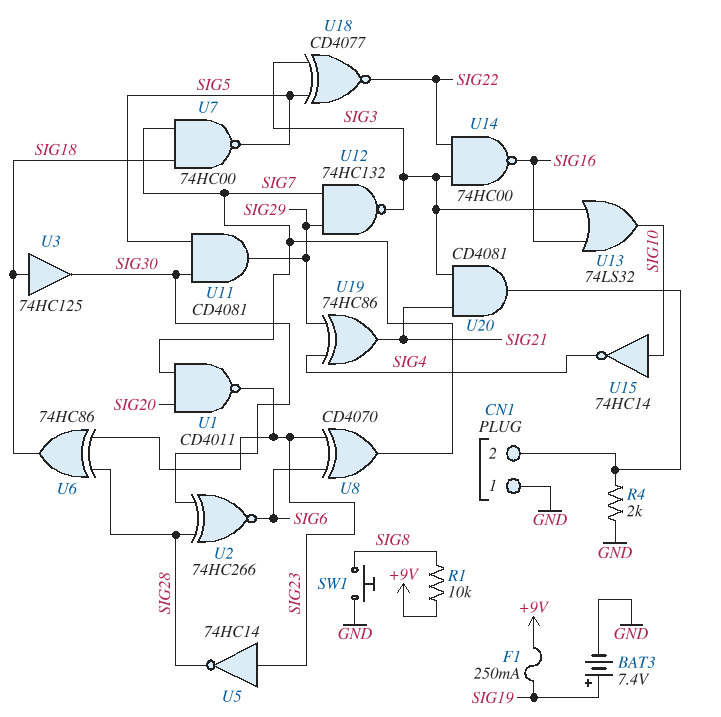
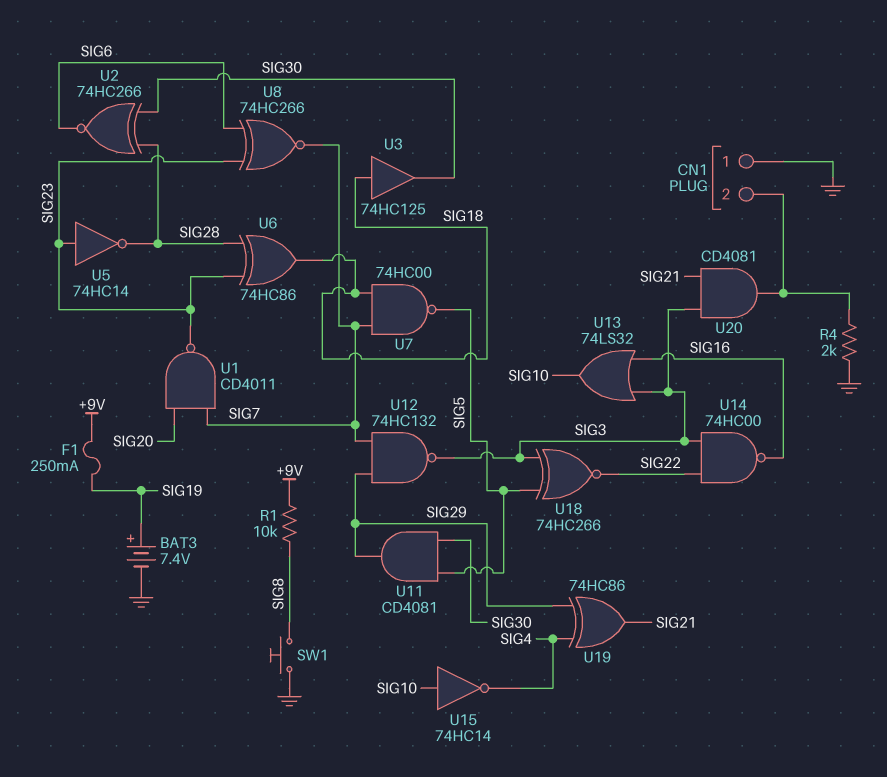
U8: XOR CD4070 (in SIG6, in SIG23, out SIG7) -> XNOR 74HC266 (in SIG6, in SIG23, out SIG7)
U18: XNOR CD4077 (in SIG3, in SIG5, out SIG22) -> XNOR 74HC266 (in SIG3, in SIG5, out SIG22)

